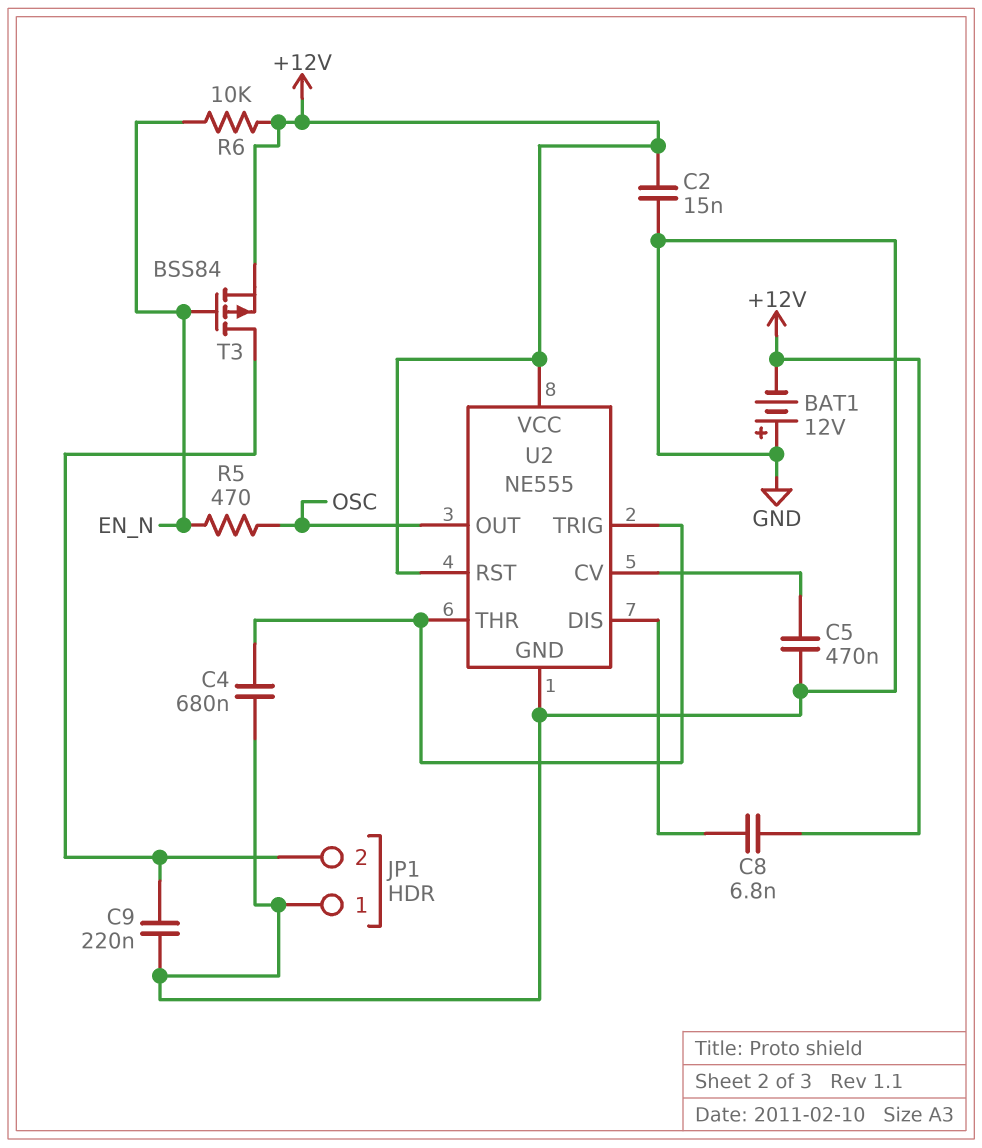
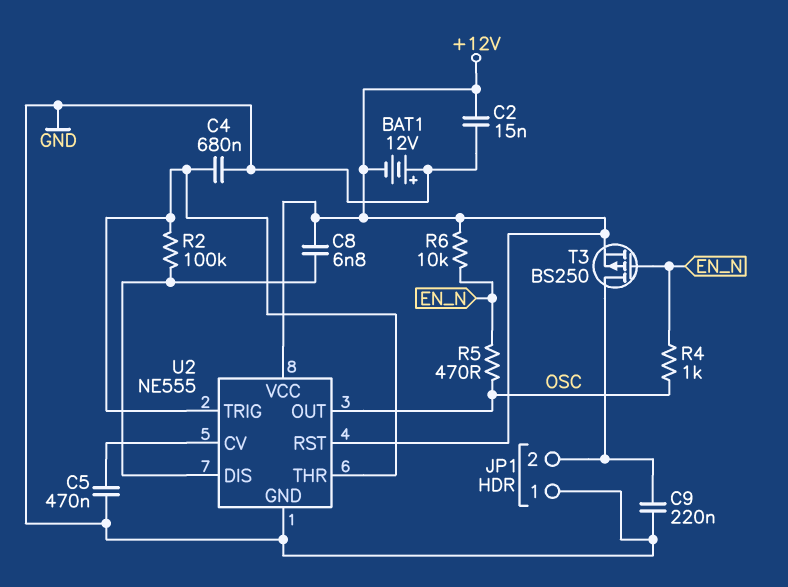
R2: none -> 100k (U2/DIS, U2/THR)
R4: none -> 1k (EN_N, OSC)
T3: PMOS BSS84 (G EN_N, D JP1/2, S +12V) -> PMOS BS250 (G EN_N, D JP1/2, S +12V)

